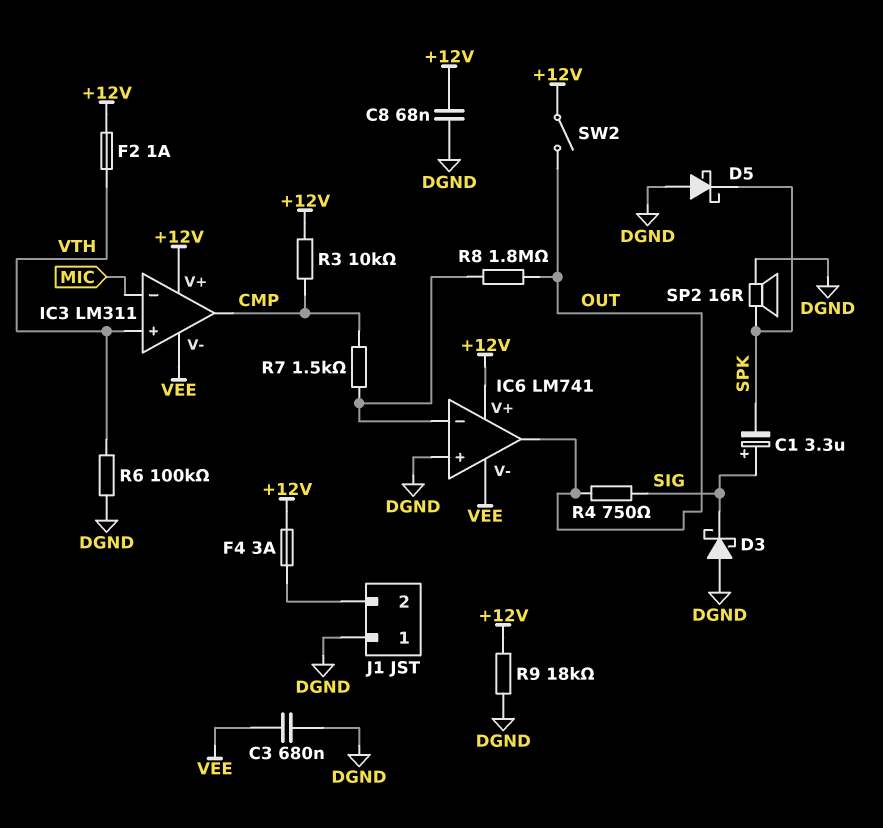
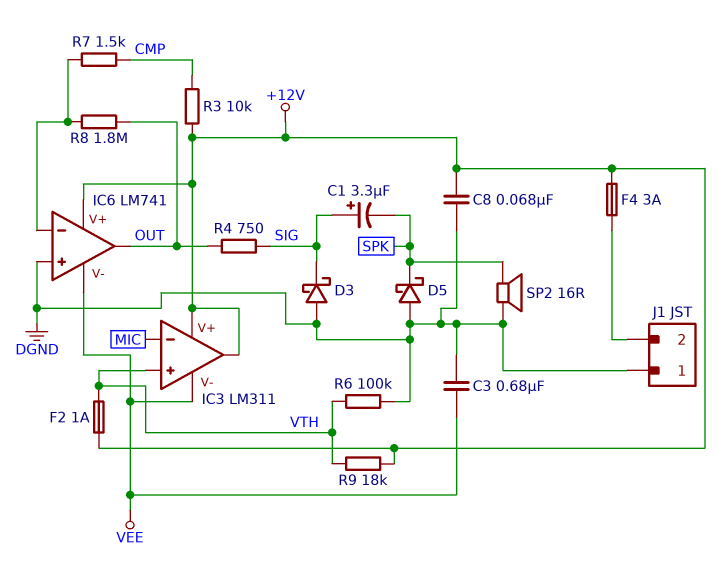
IC3 pin out: CMP -> +12V
R9: 18k (+12V, DGND) -> 18k (+12V, VTH)
SW2: switch (+12V, OUT) -> none

